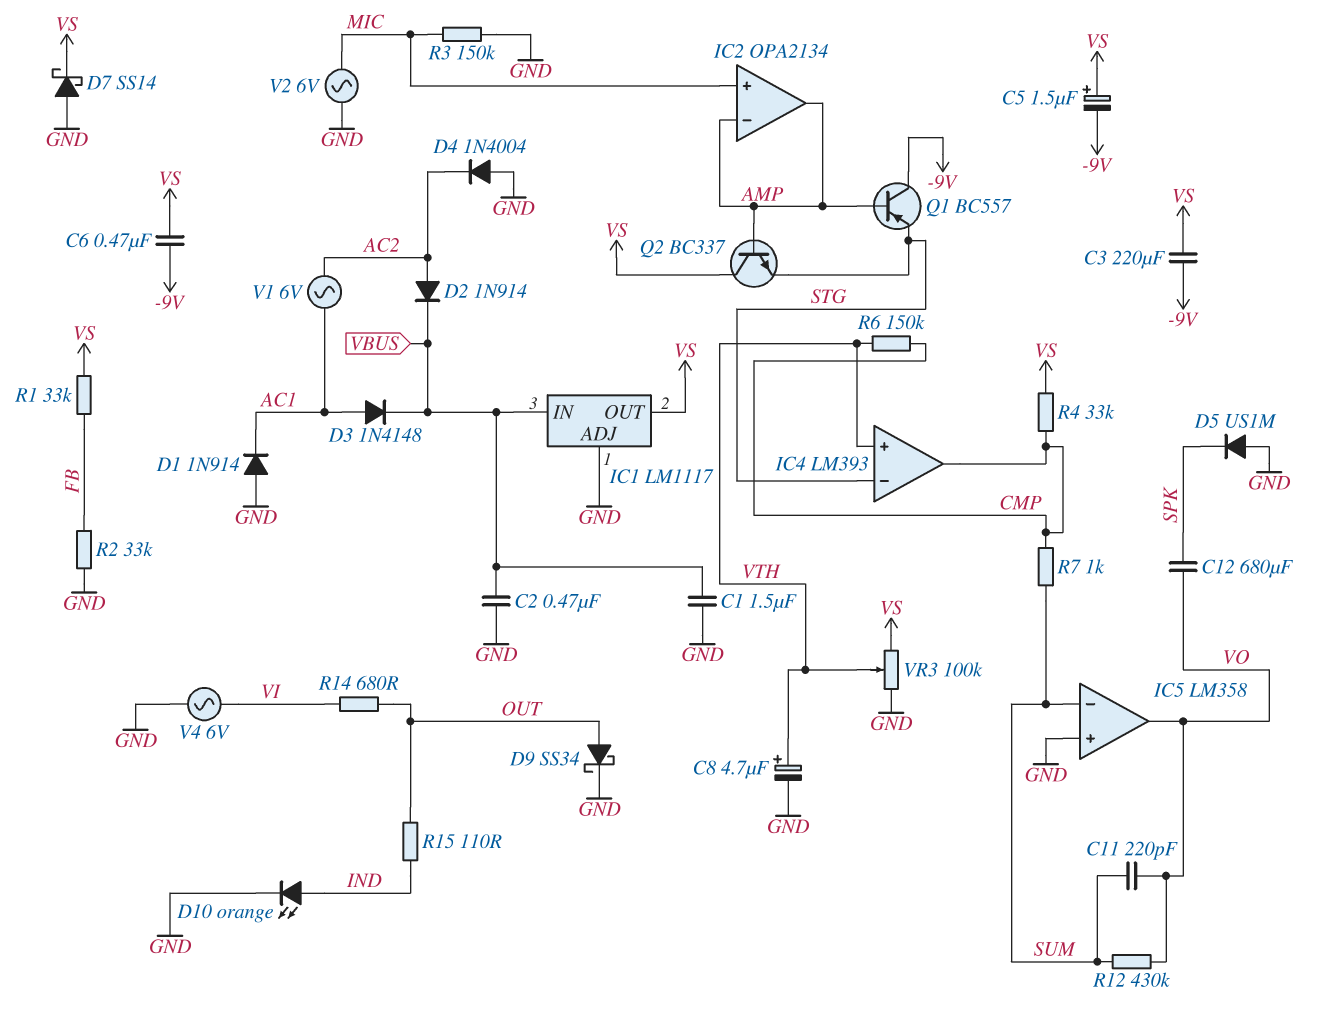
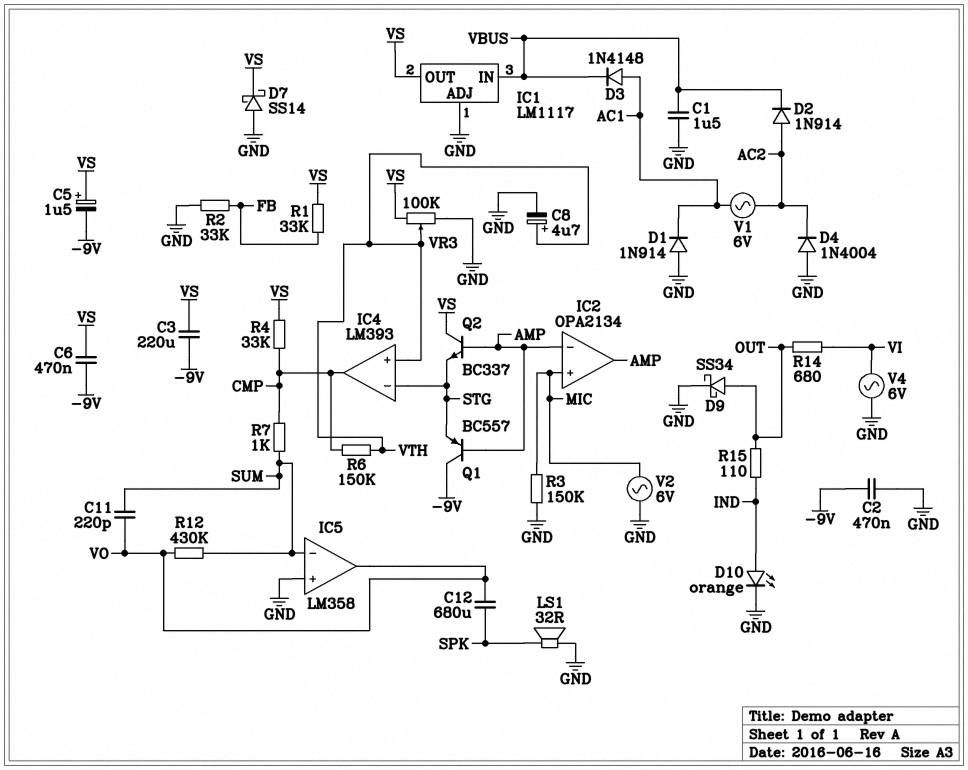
C2: 470nF (GND, VBUS) -> 470nF (-9V, GND)
D5: diode US1M (A GND, K SPK) -> none
LS1: none -> speaker 32R (GND, SPK)

